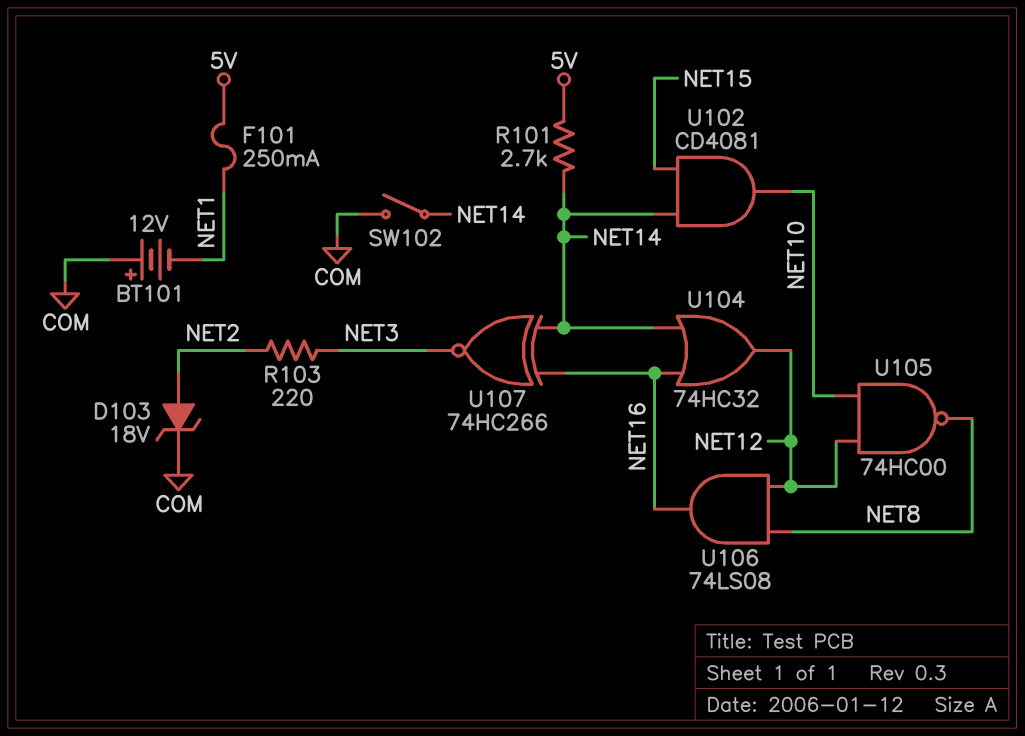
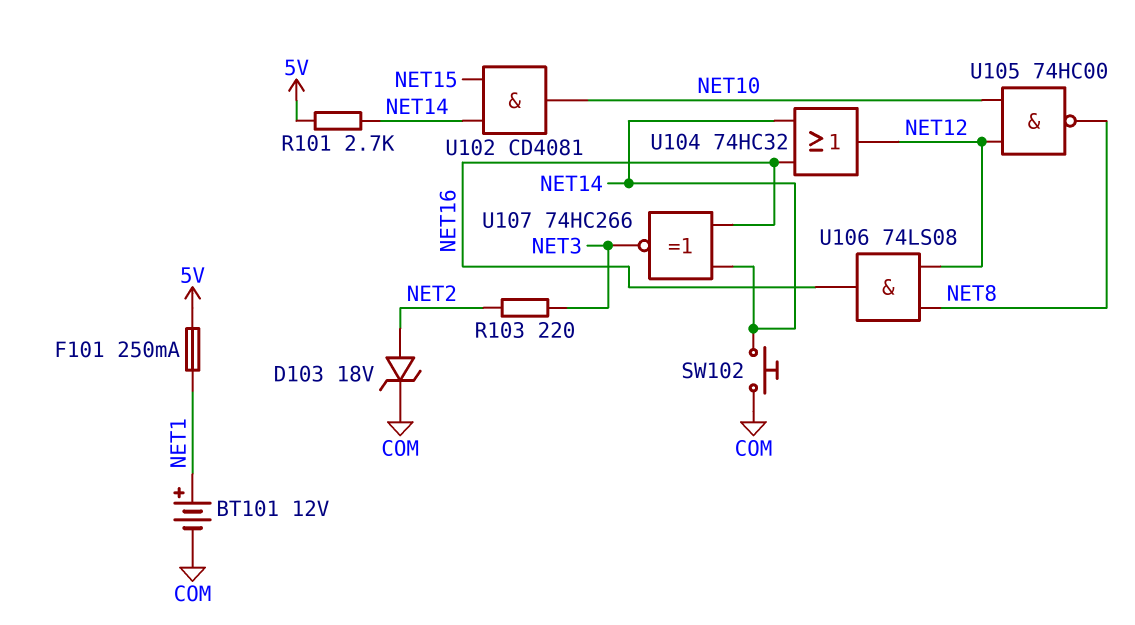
BT101: 12V (plus COM, minus NET1) -> 12V (plus NET1, minus COM)
SW102: switch (COM, NET14) -> button (COM, NET14)

